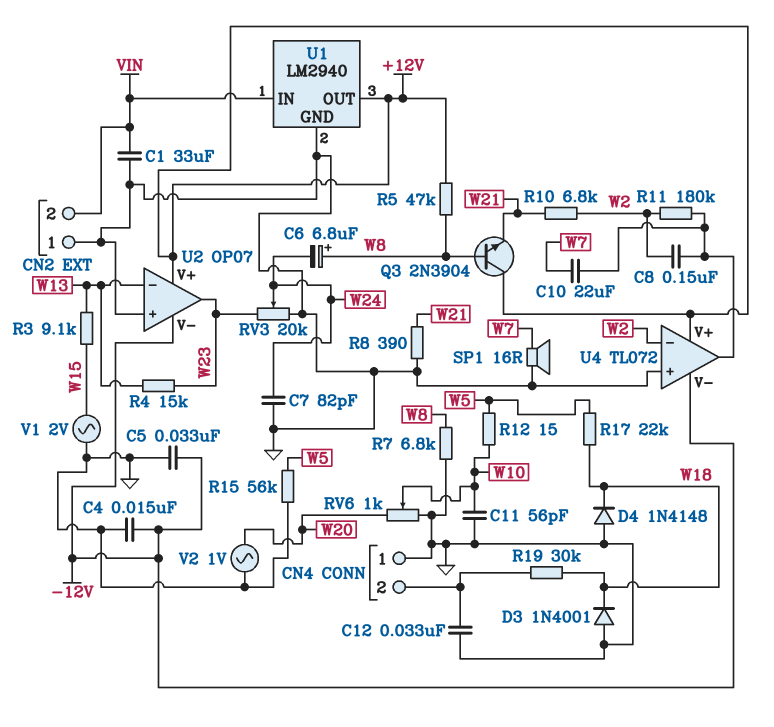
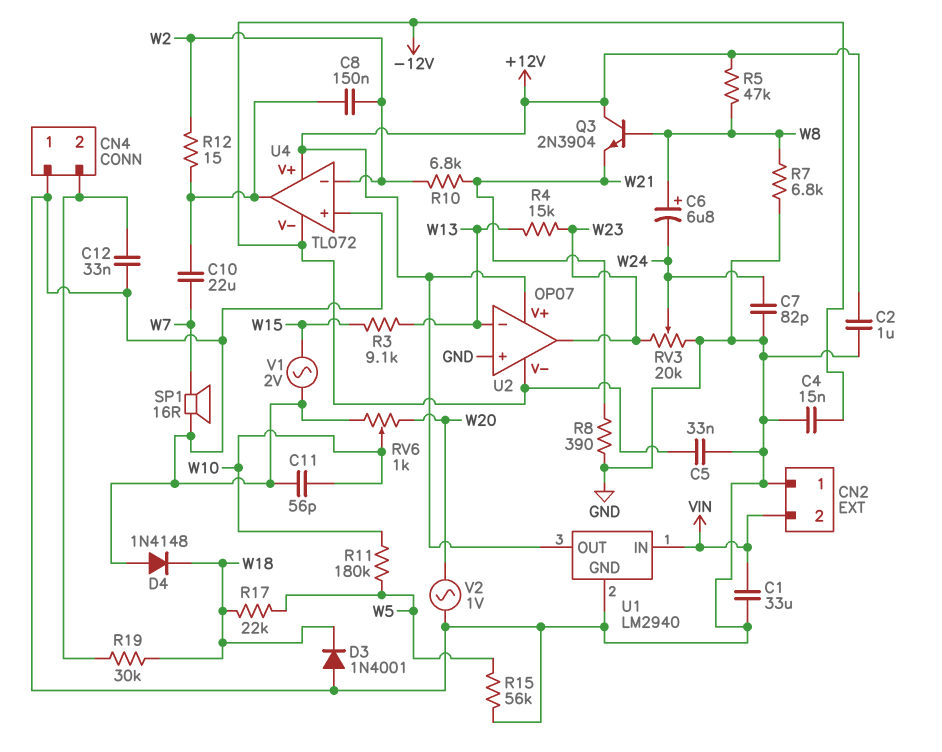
C2: none -> 1uF (+12V, GND)
R11: 180k (U4/out, W2) -> 180k (W5, W10)
R12: 15 (W5, W10) -> 15 (U4/out, W2)

